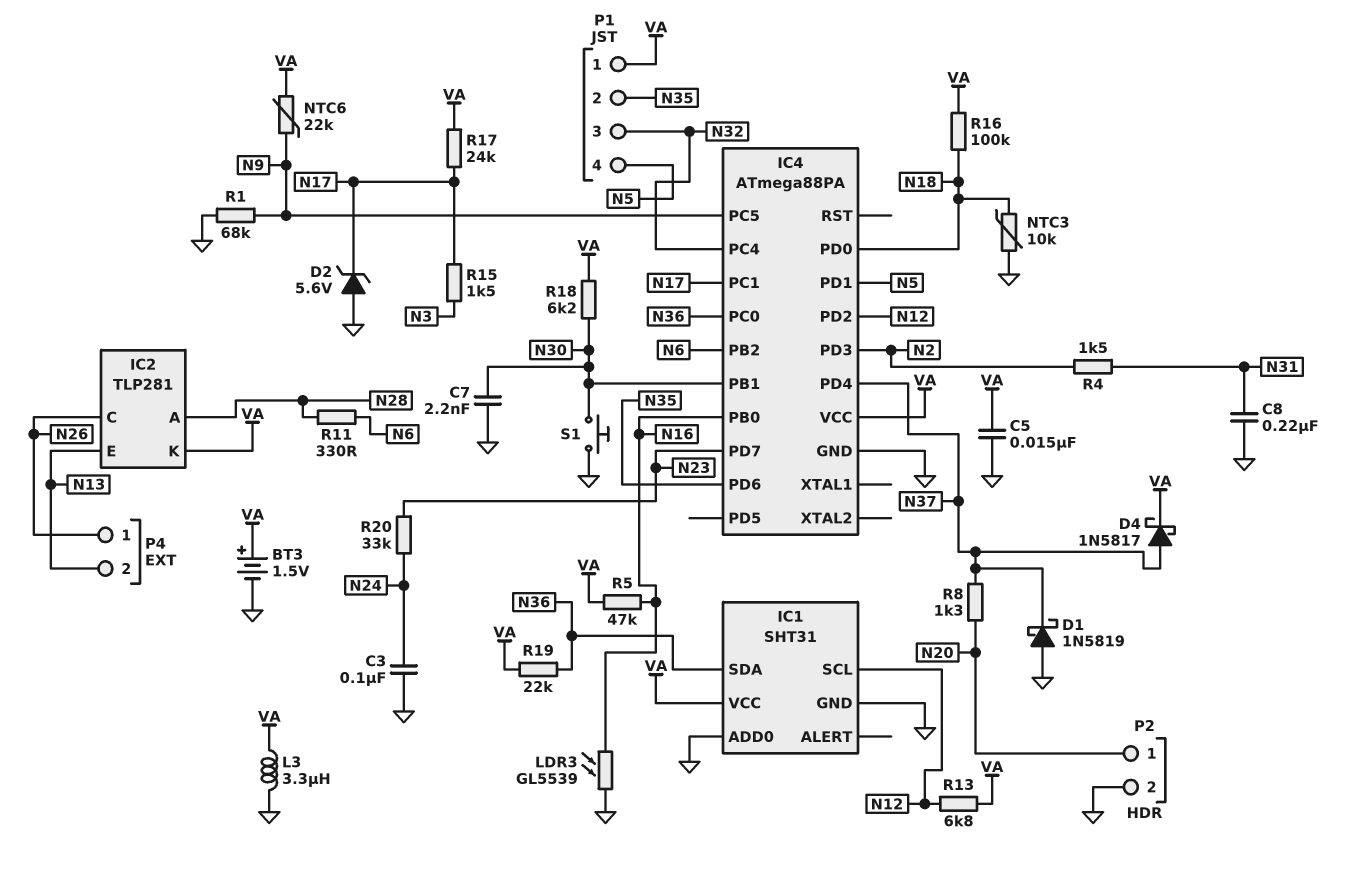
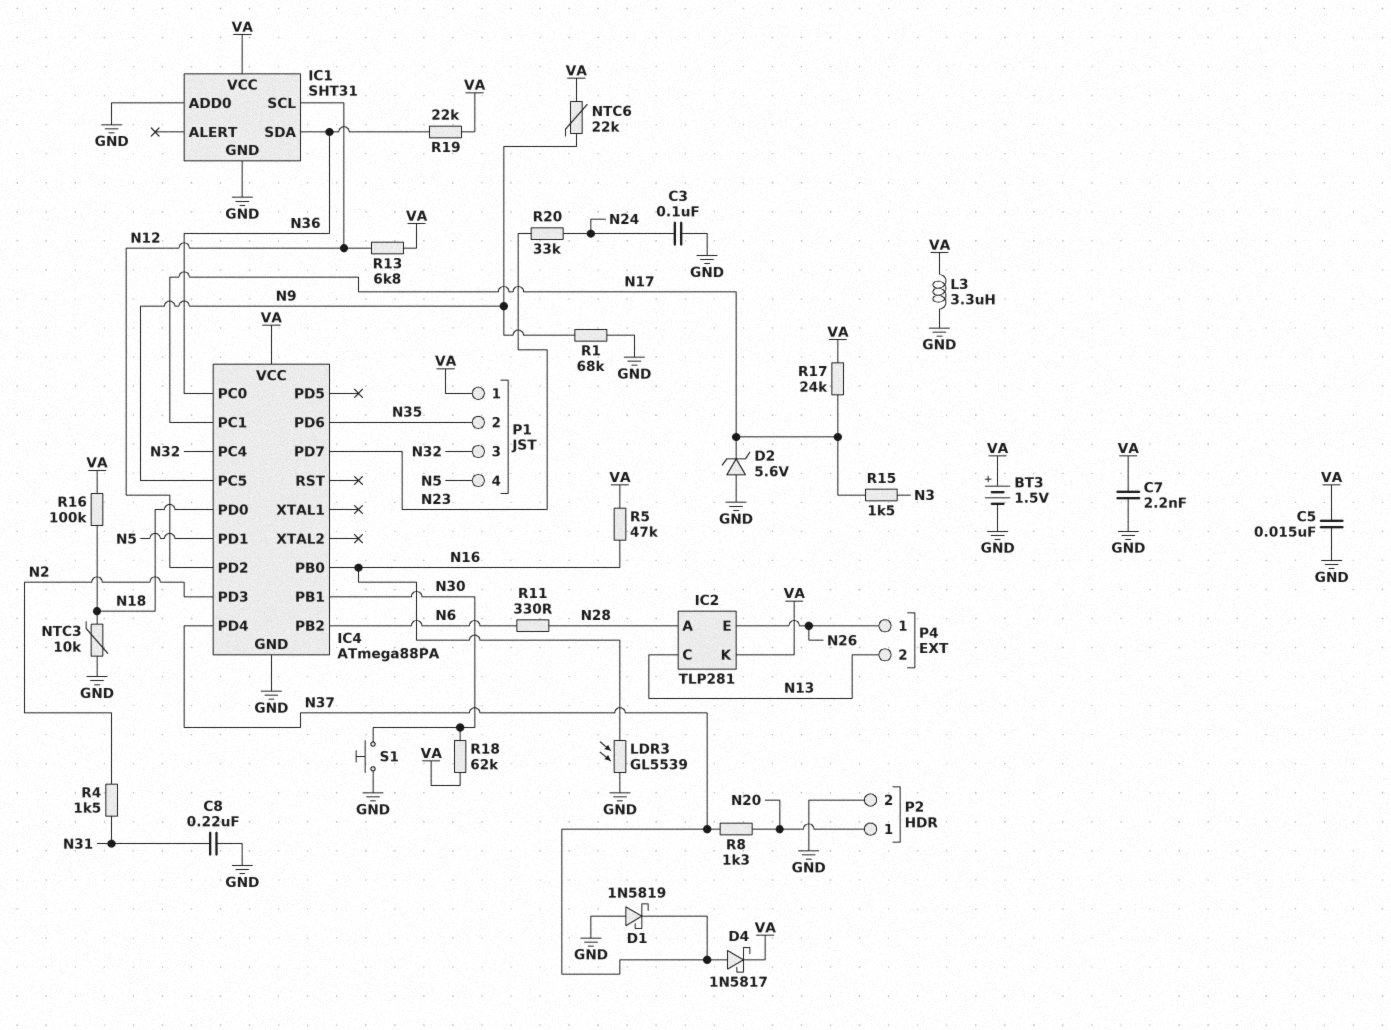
C7: 2.2nF (GND, N30) -> 2.2nF (GND, VA)
IC2 pin C: N26 -> N13
IC2 pin E: N13 -> N26
R18: 6.2k (N30, VA) -> 62k (N30, VA)

